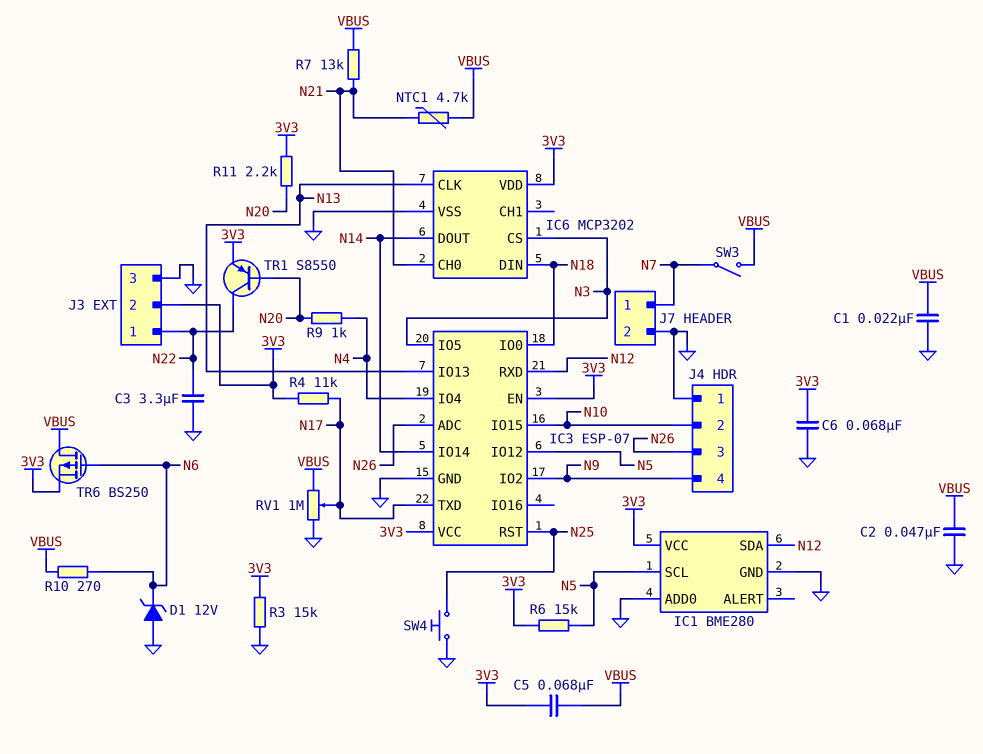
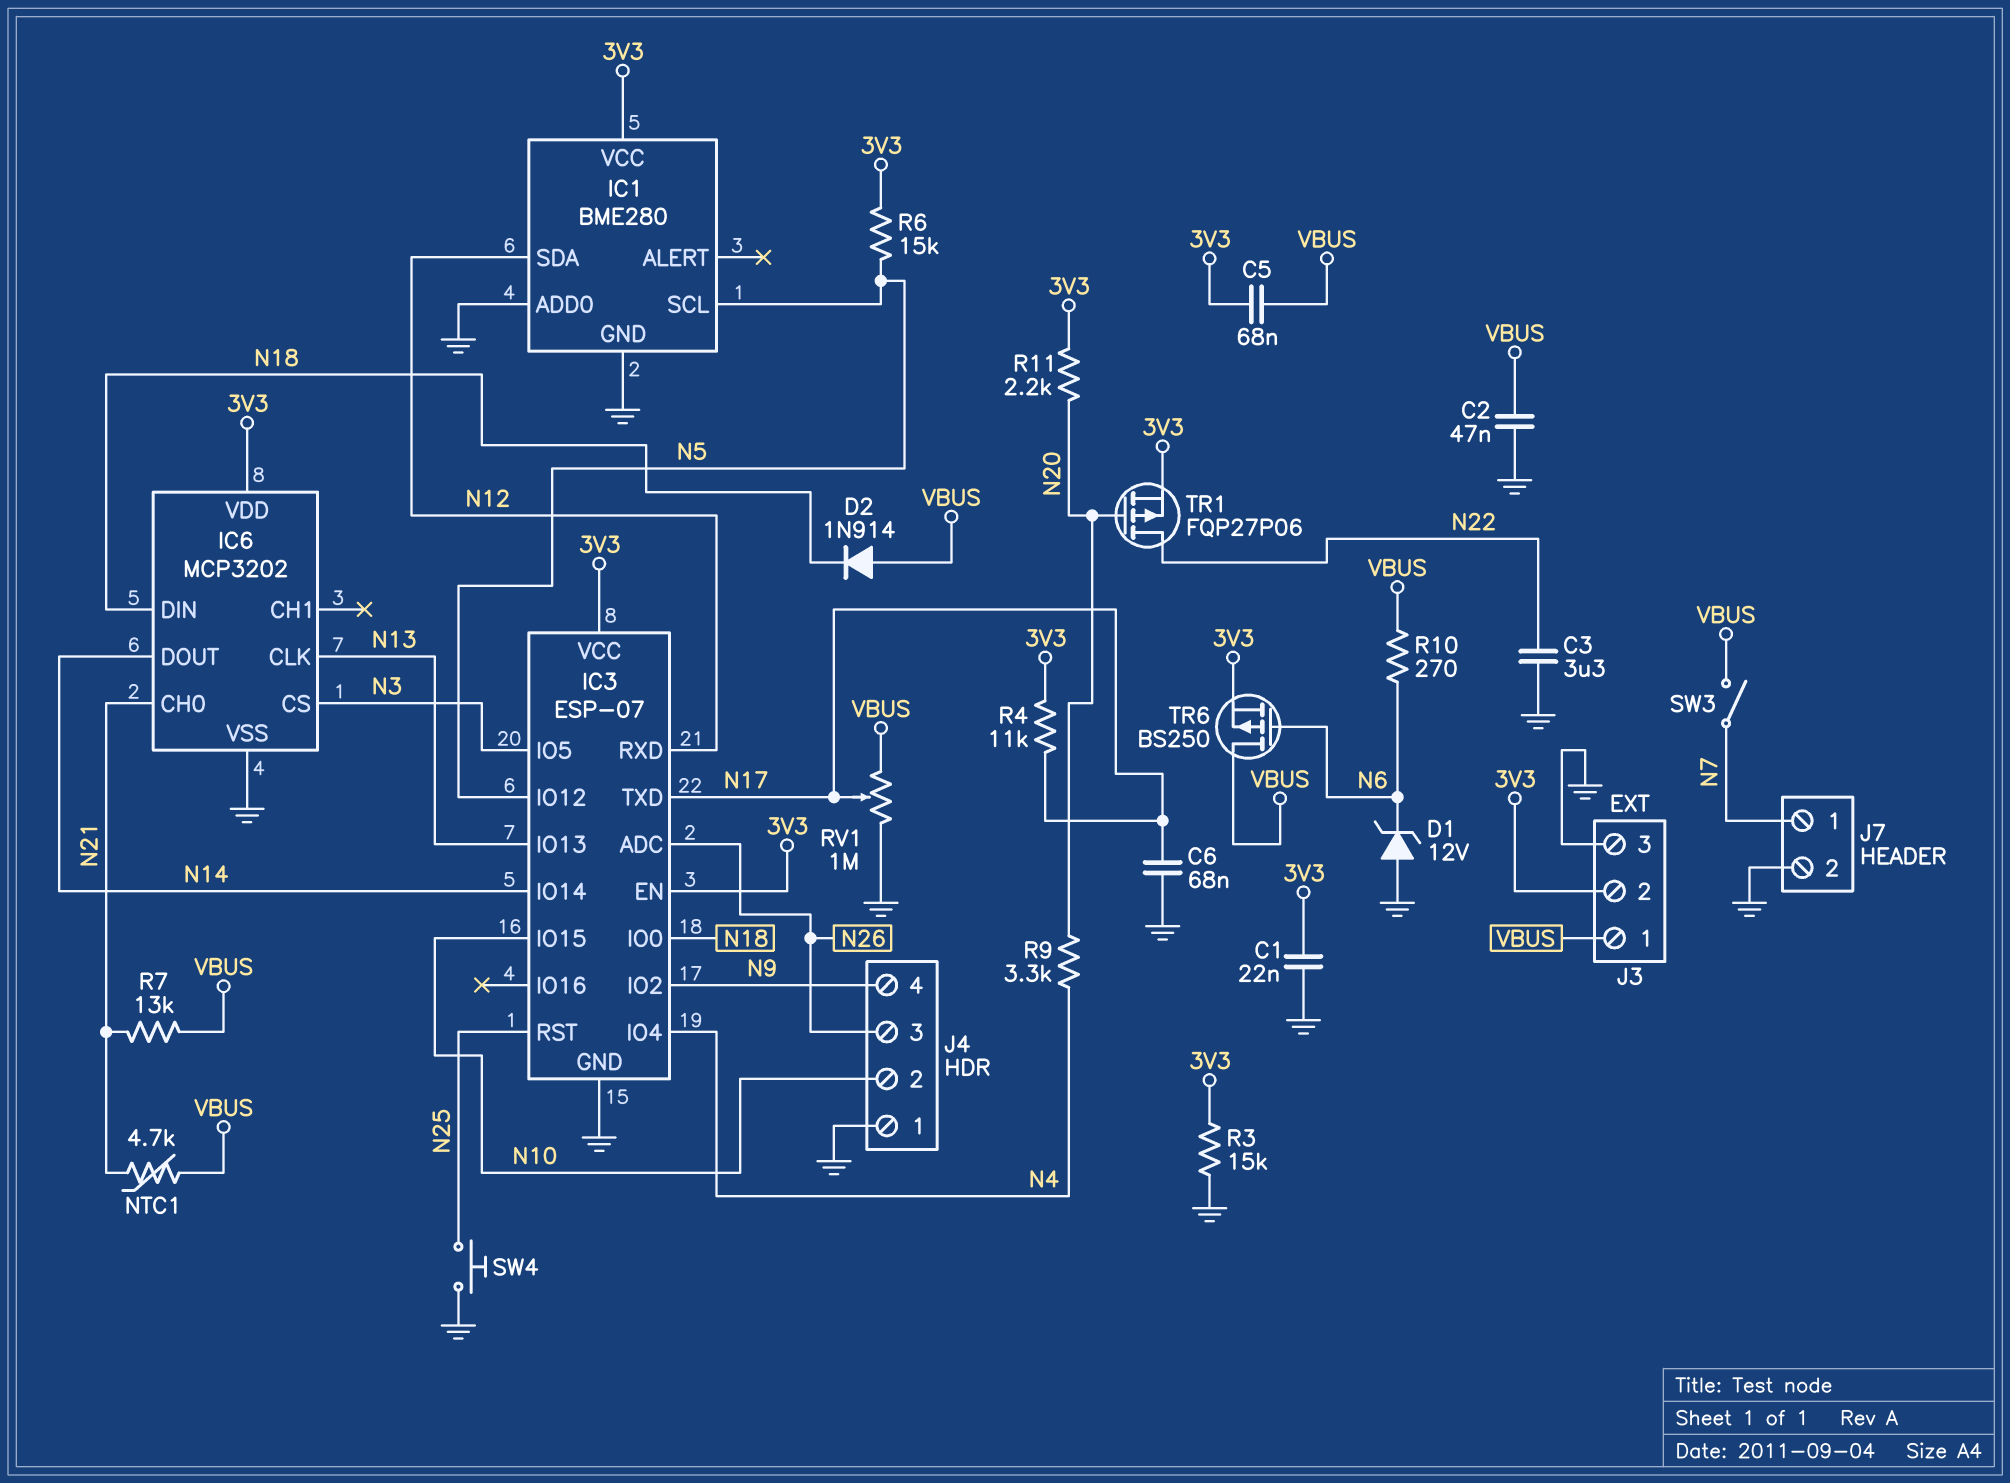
C1: 22nF (GND, VBUS) -> 22nF (3V3, GND)
C6: 68nF (3V3, GND) -> 68nF (GND, N17)
D2: none -> diode 1N914 (A VBUS, K N18)
J3 pin 1: N22 -> VBUS
R9: 1k (N4, N20) -> 3.3k (N4, N20)
TR1: PNP S8550 (B N20, C N22, E 3V3) -> PMOS FQP27P06 (G N20, D N22, S 3V3)

